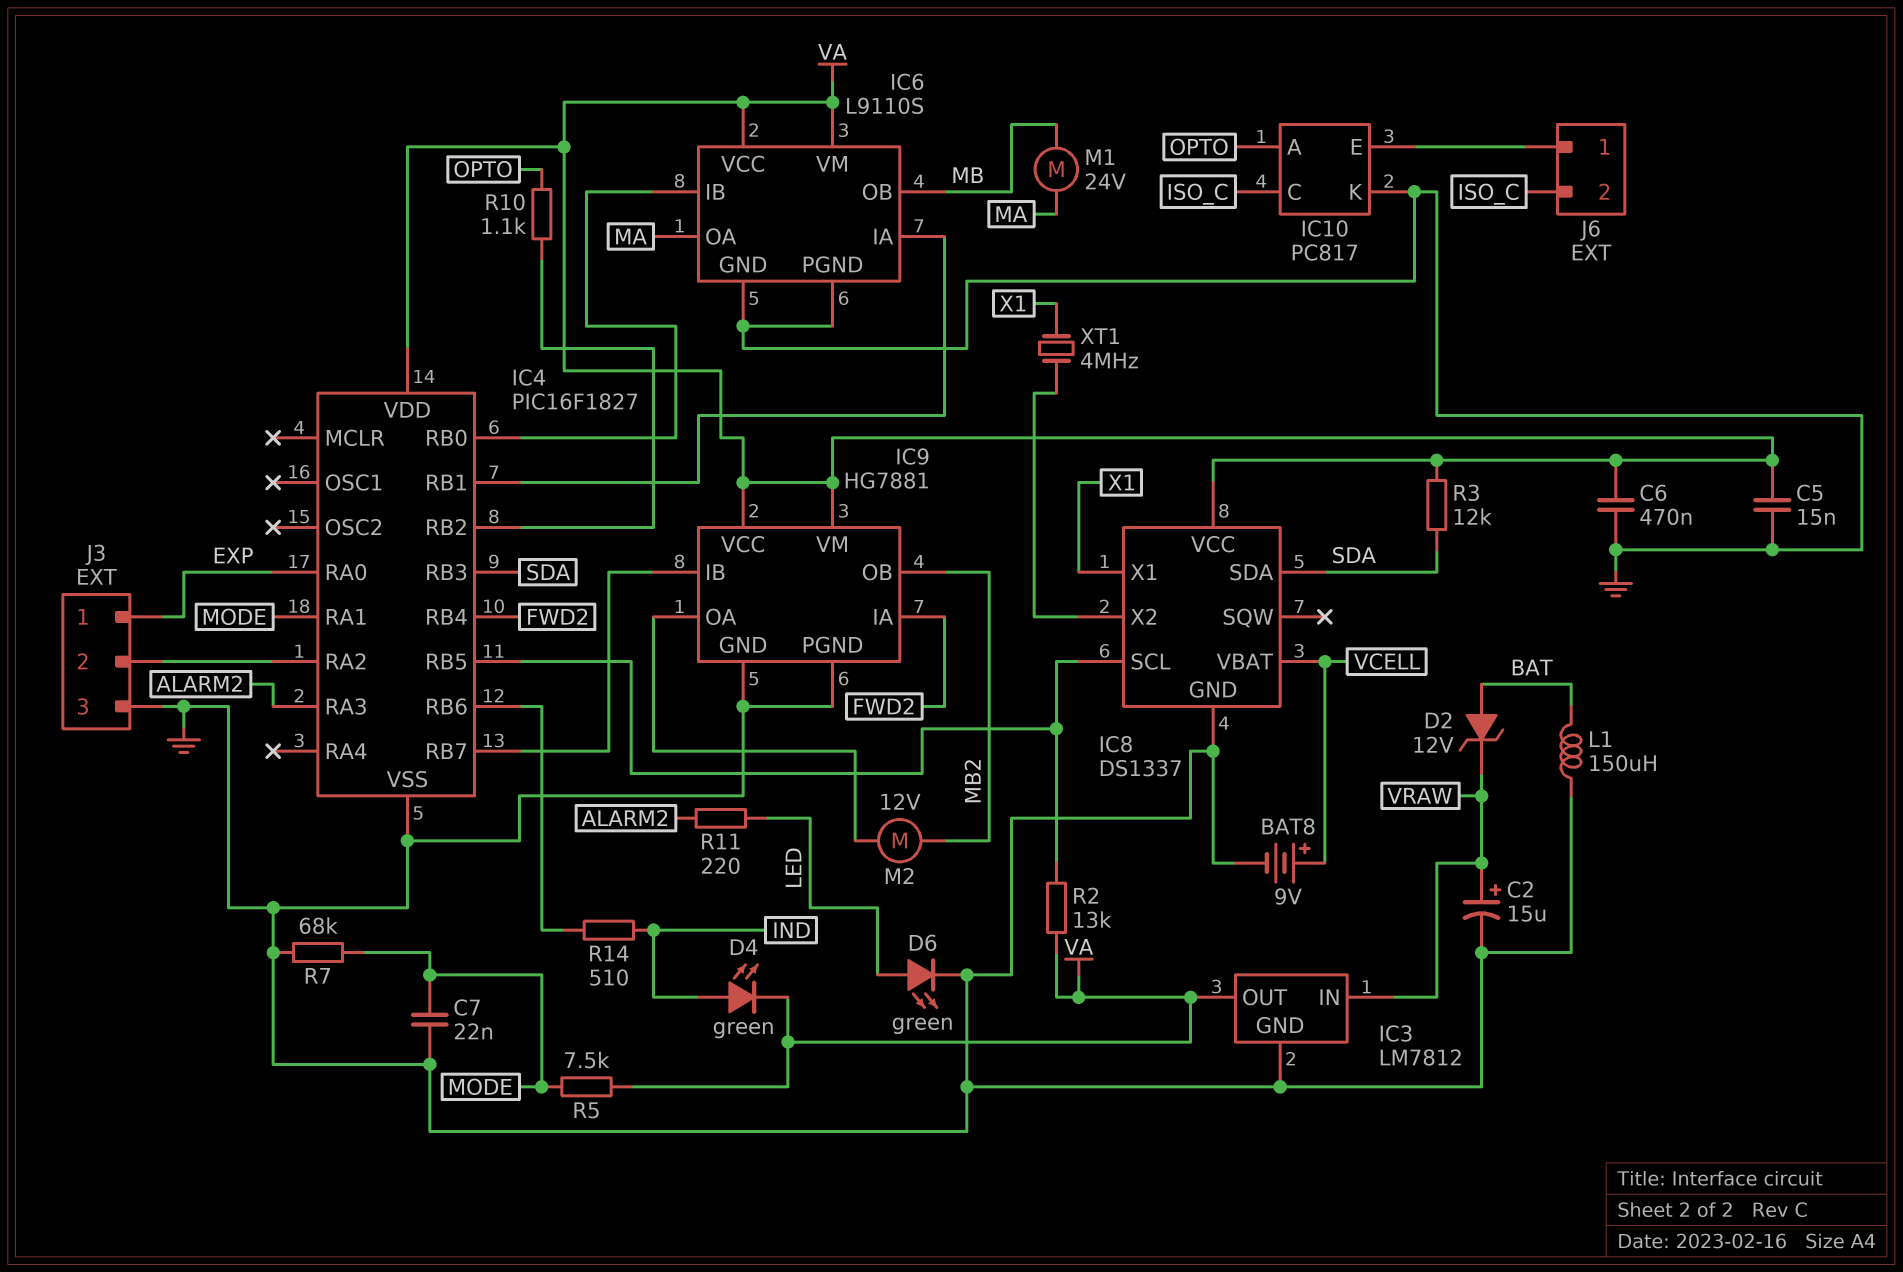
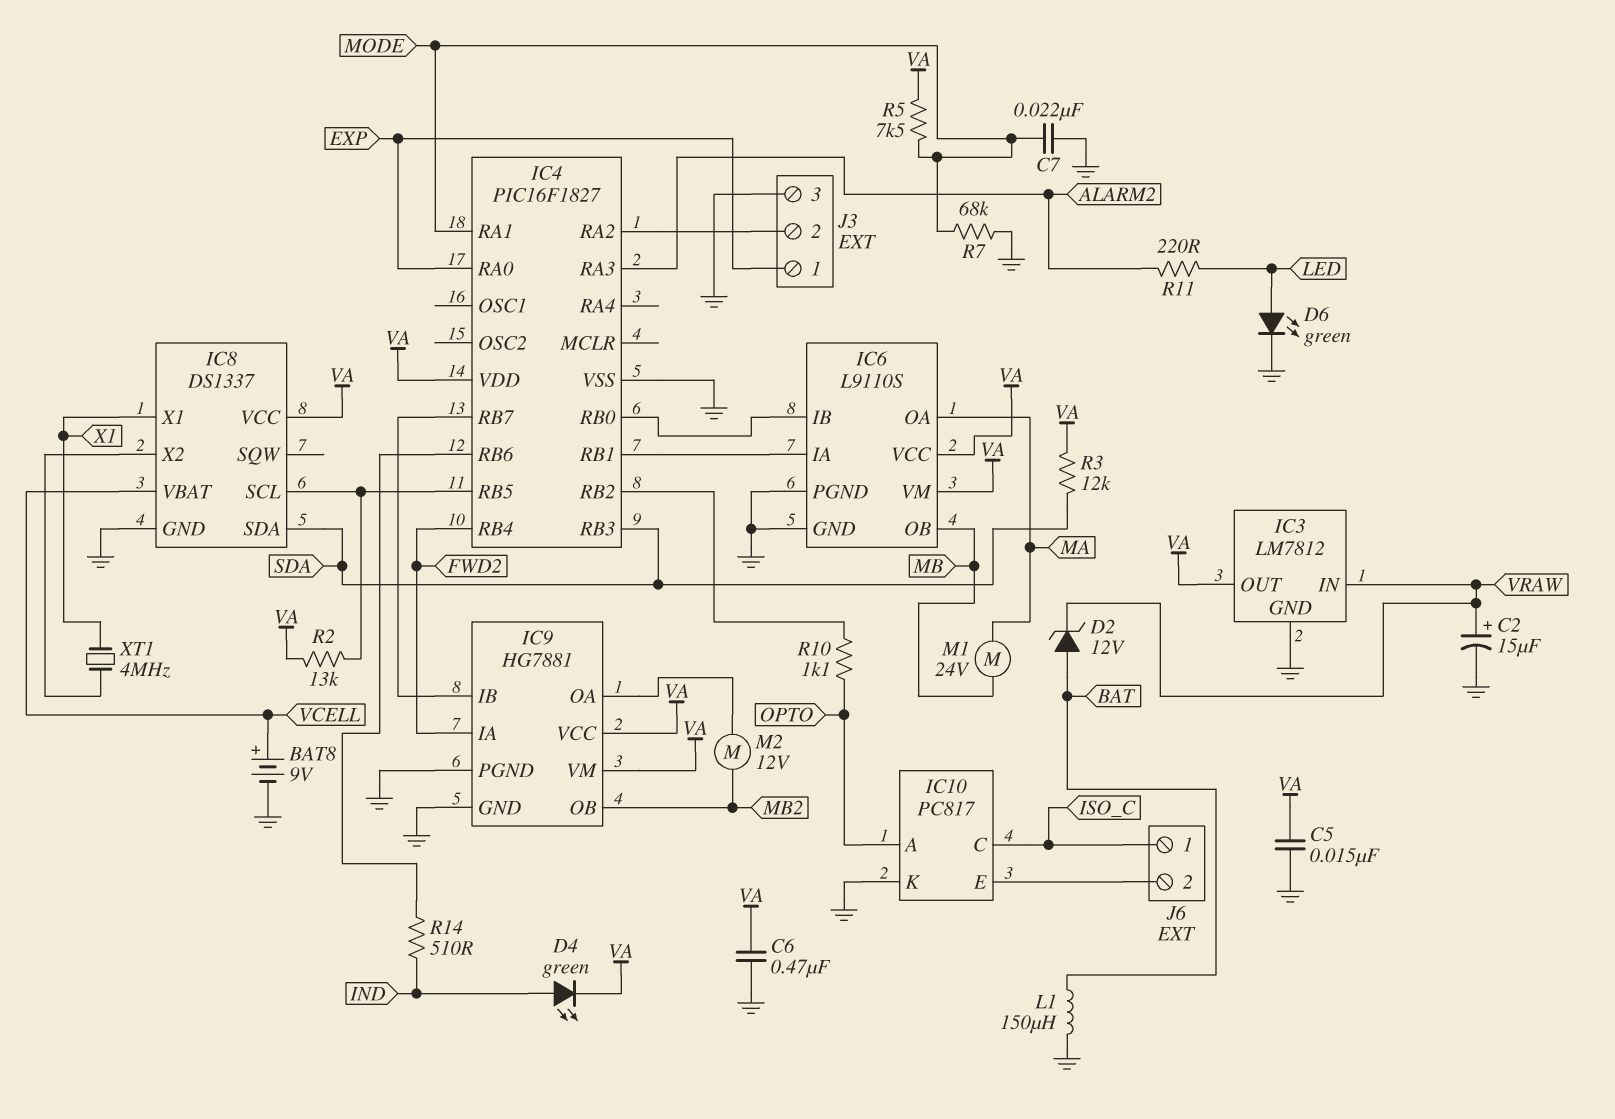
J6 pin 1: IC10/E -> ISO_C
J6 pin 2: ISO_C -> IC10/E

